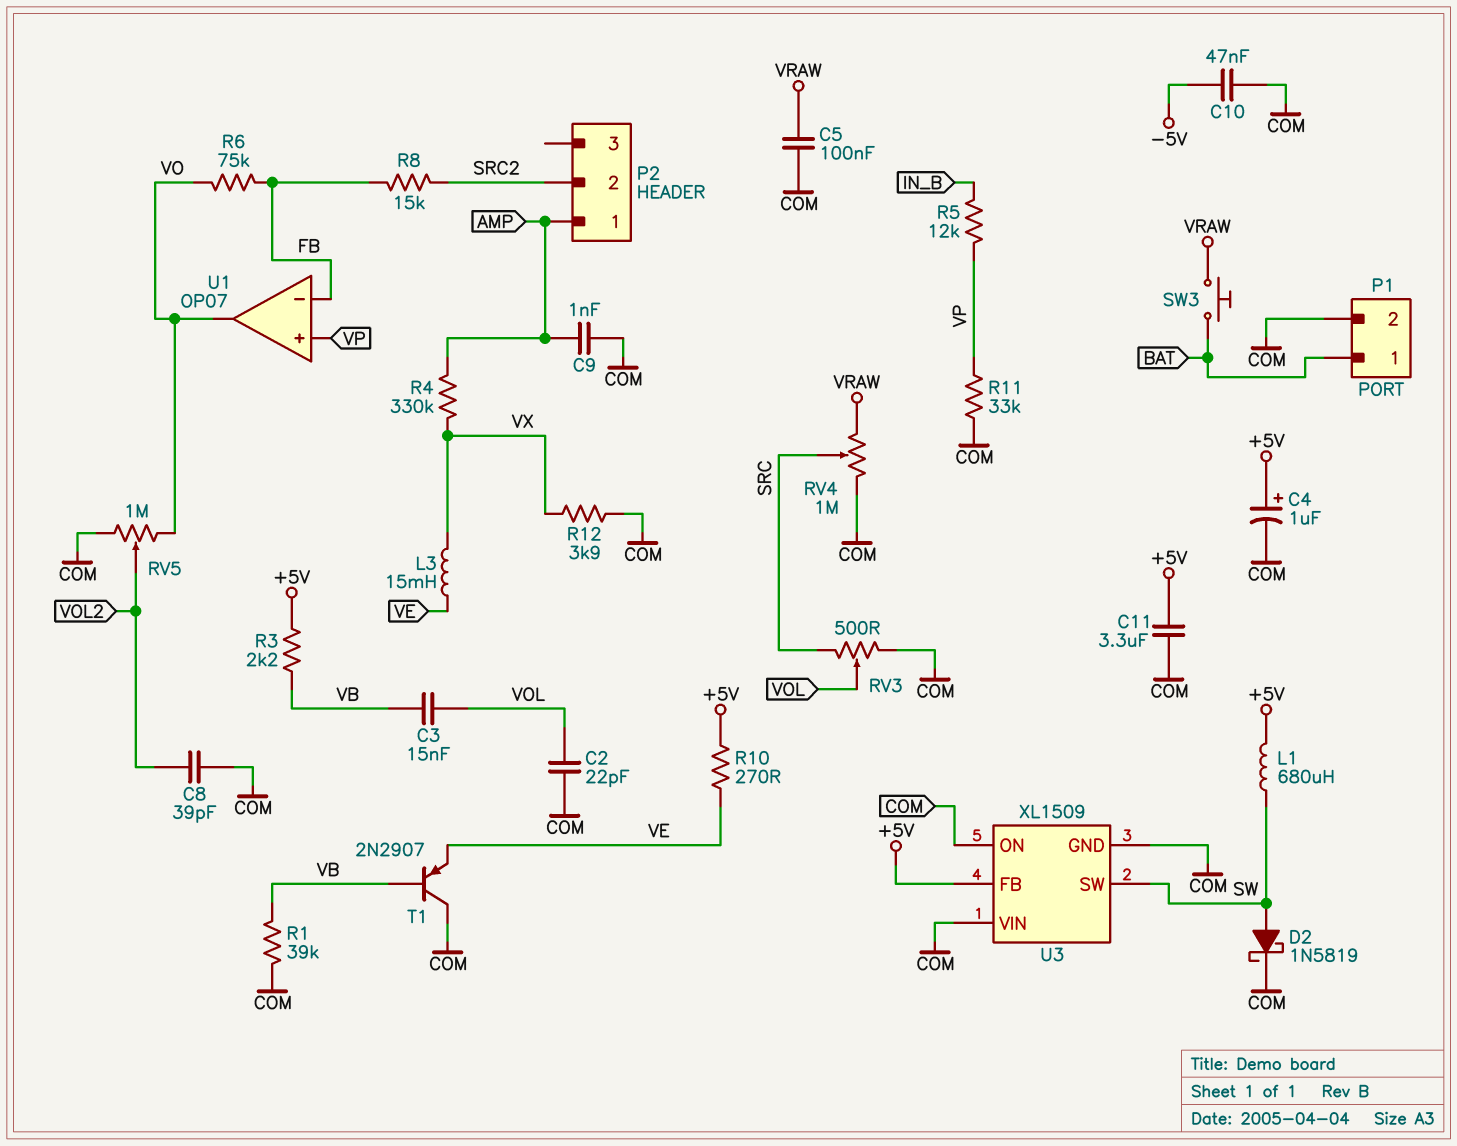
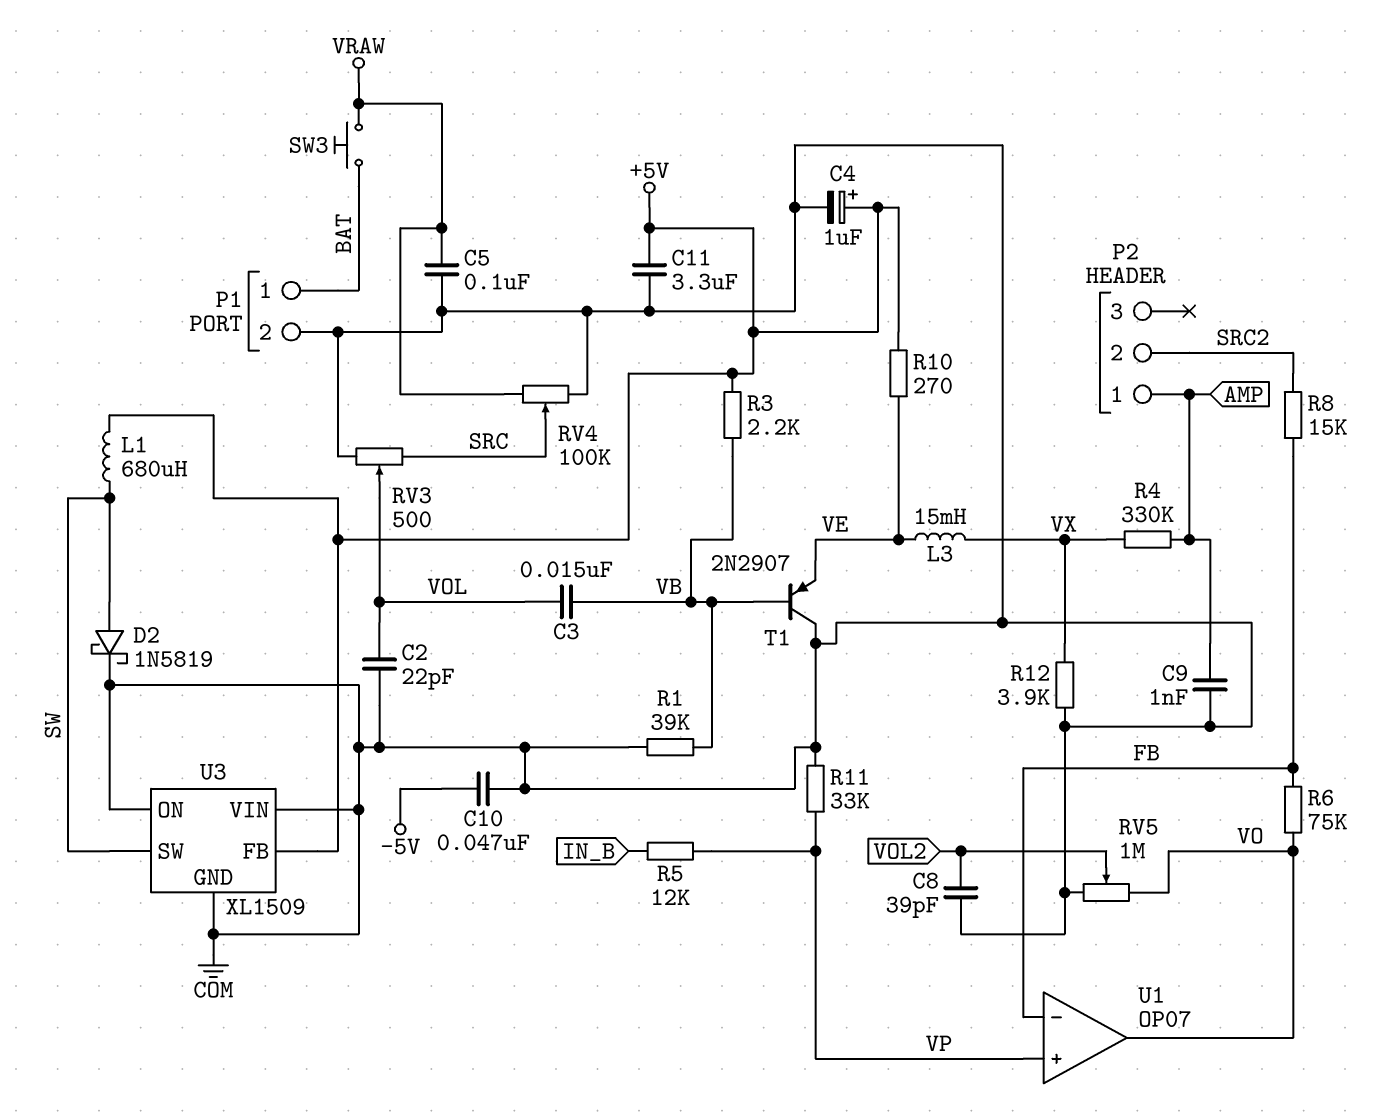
RV4: 1M (COM, VRAW, wiper SRC) -> 100k (COM, VRAW, wiper SRC)

